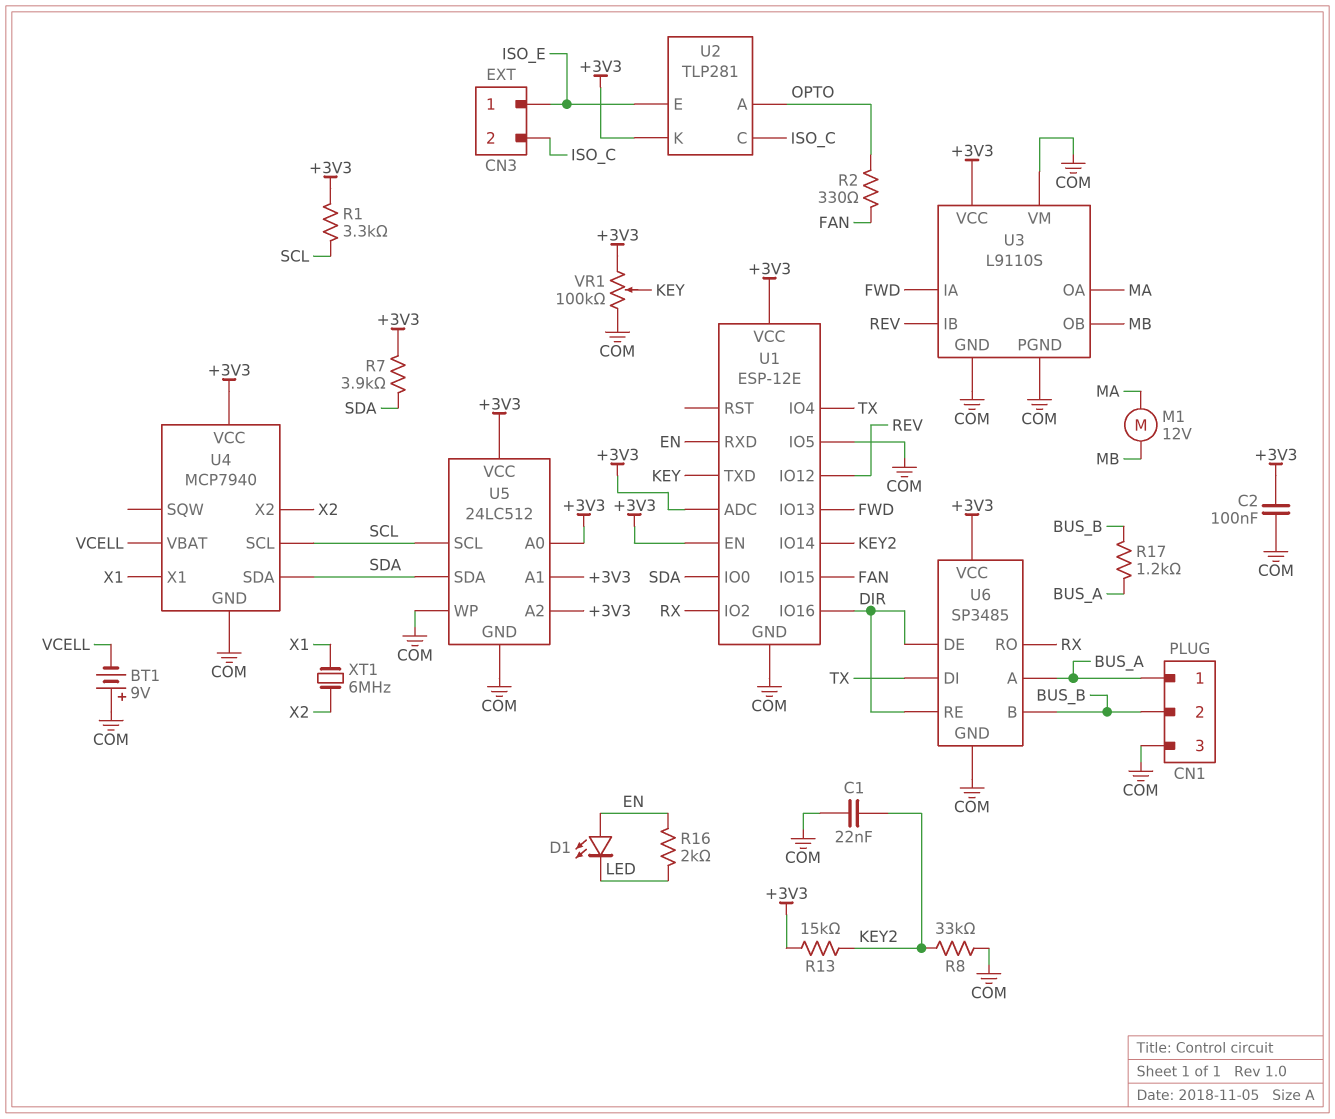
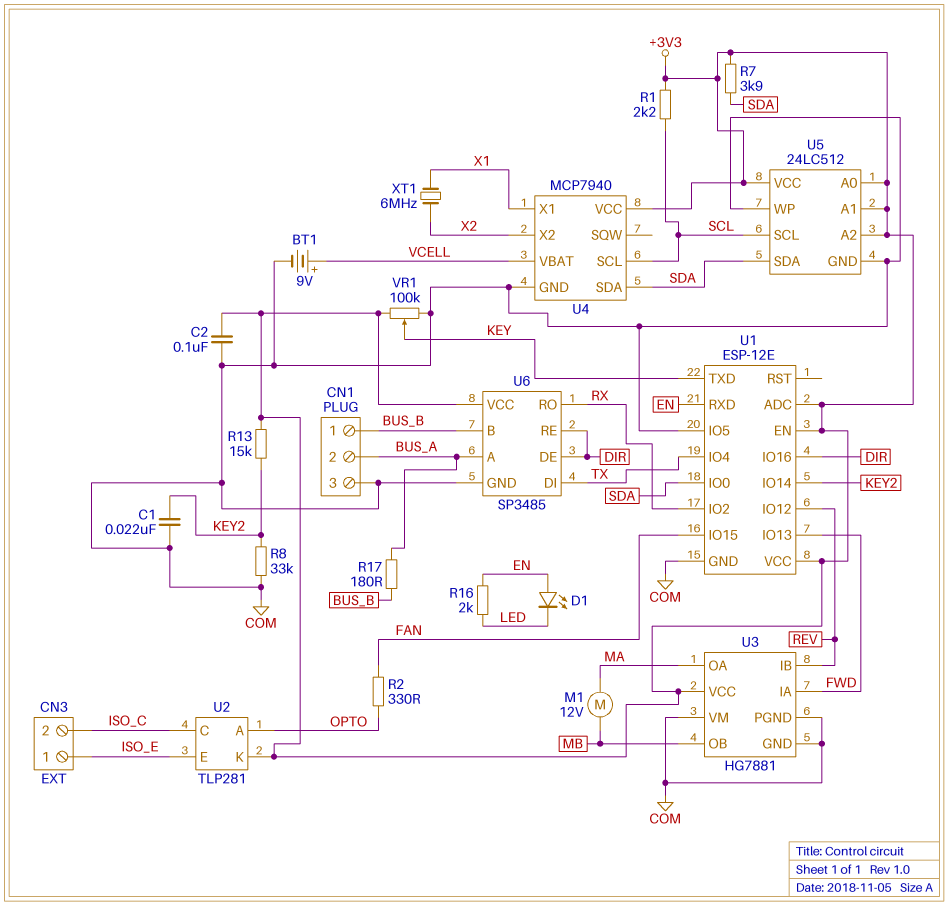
BT1: 9V (plus COM, minus VCELL) -> 9V (plus VCELL, minus COM)
CN1 pin 1: BUS_A -> BUS_B
CN1 pin 2: BUS_B -> BUS_A
R1: 3.3k (+3V3, SCL) -> 2.2k (+3V3, SCL)
R17: 1.2k (BUS_A, BUS_B) -> 180 (BUS_A, BUS_B)
U3: L9110S -> HG7881

